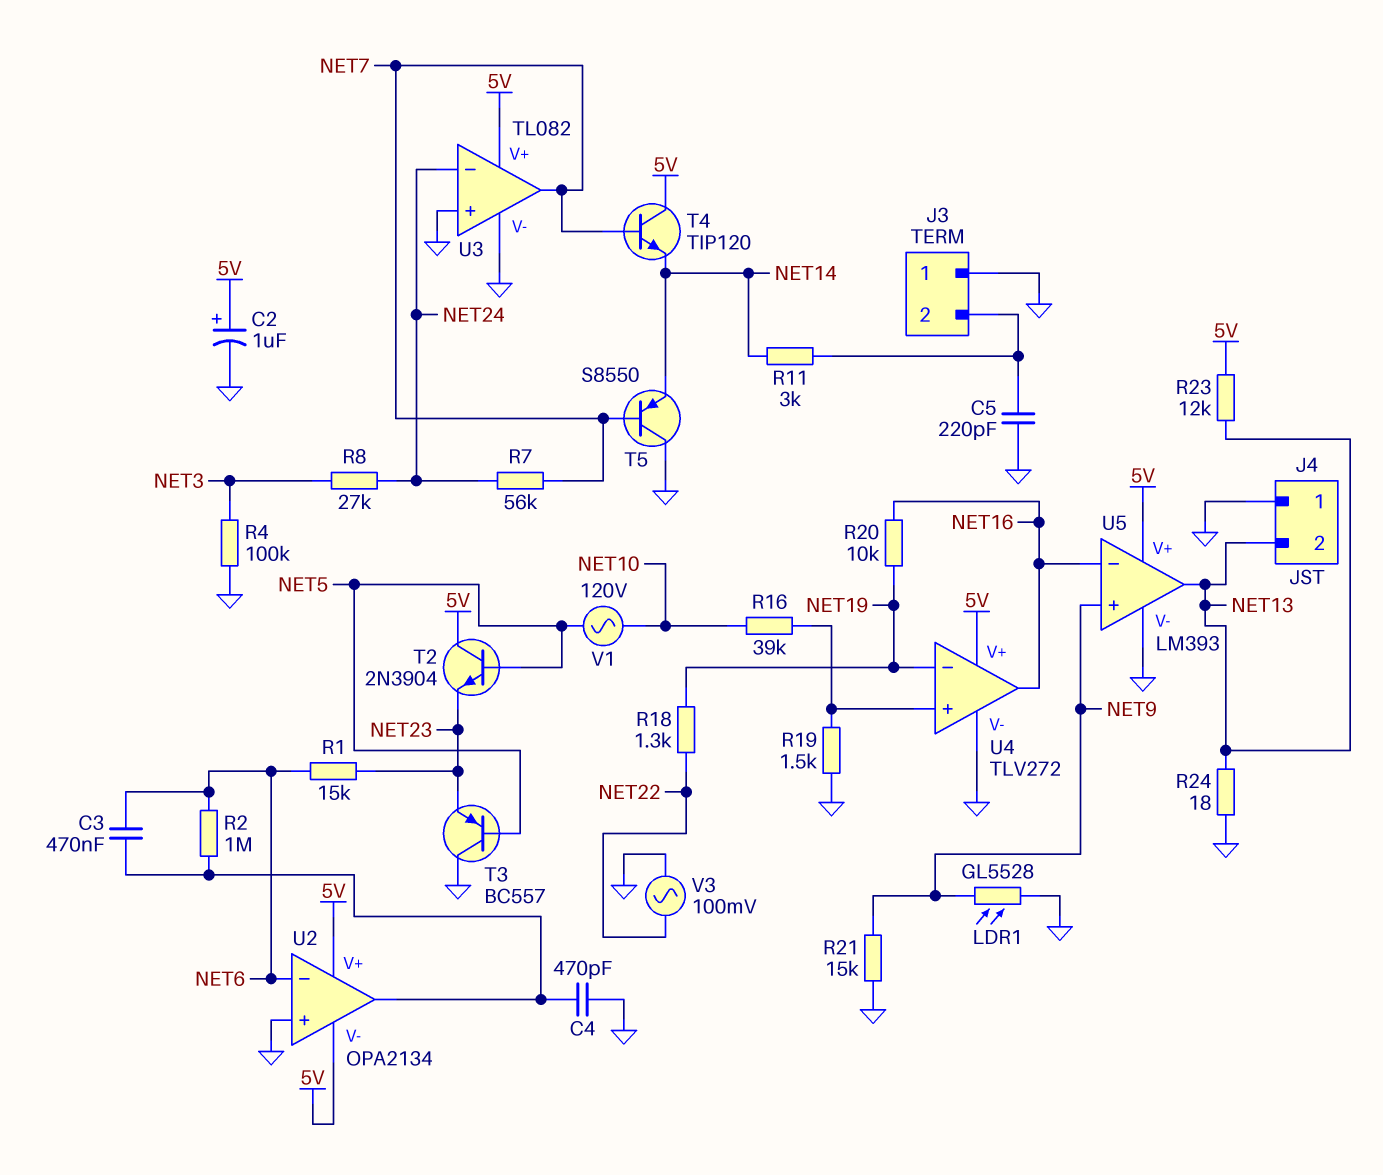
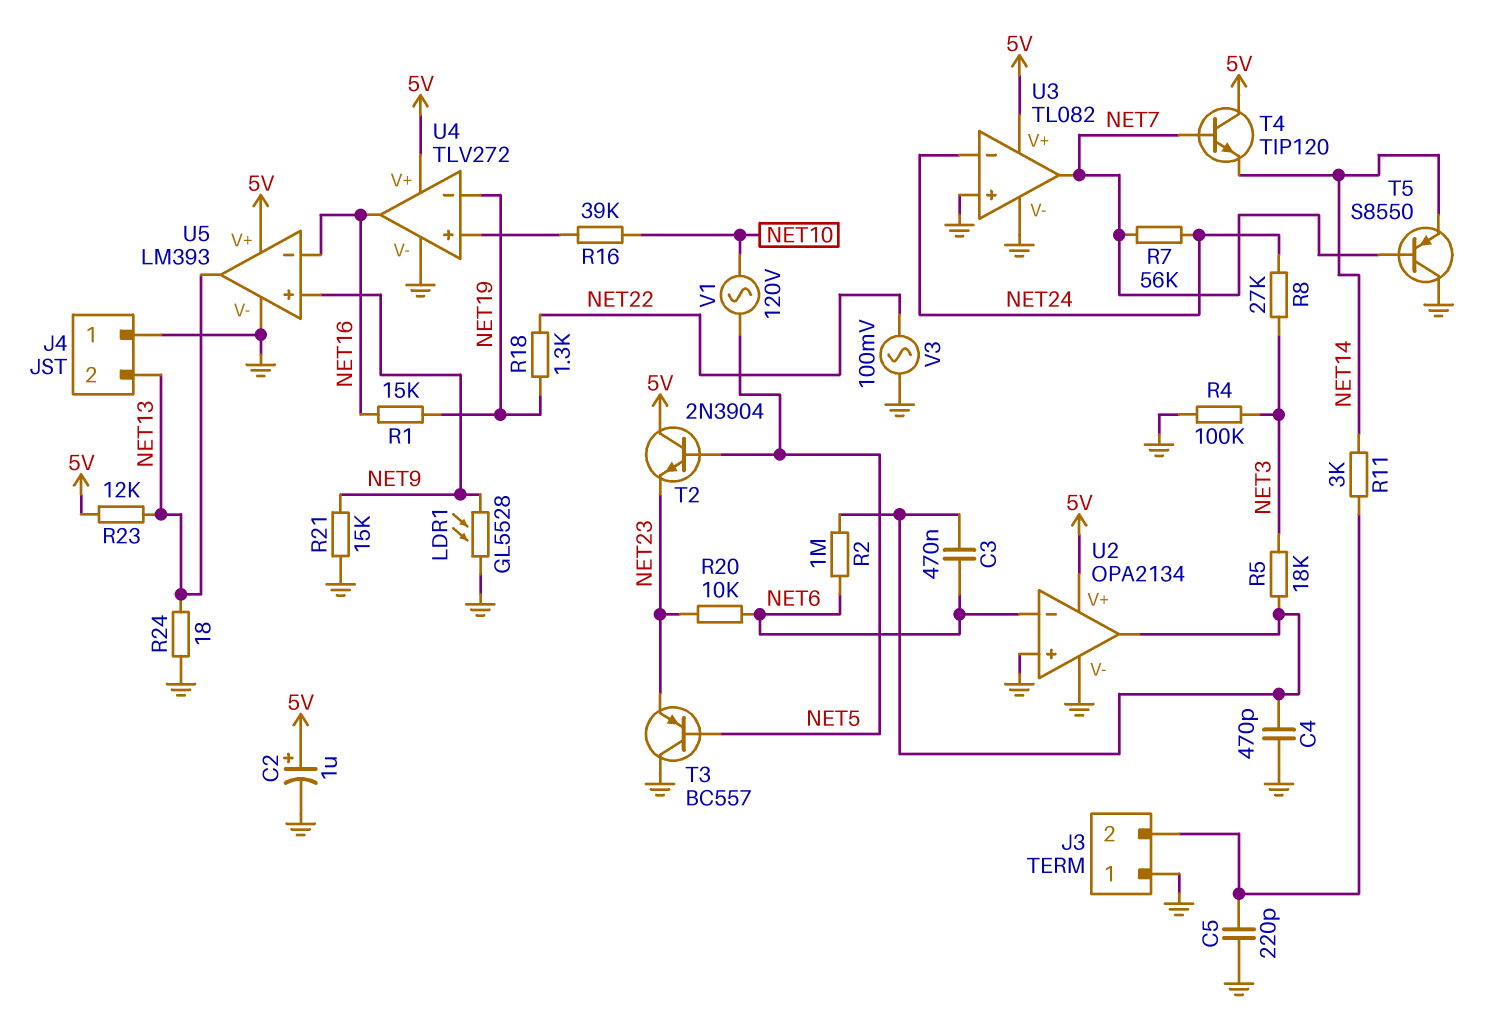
R1: 15k (NET6, NET23) -> 15k (NET16, NET19)
R5: none -> 18k (NET3, U2/out)
R19: 1.5k (GND, U4/in+) -> none
R20: 10k (NET16, NET19) -> 10k (NET6, NET23)
U2 pin V-: 5V -> GND

